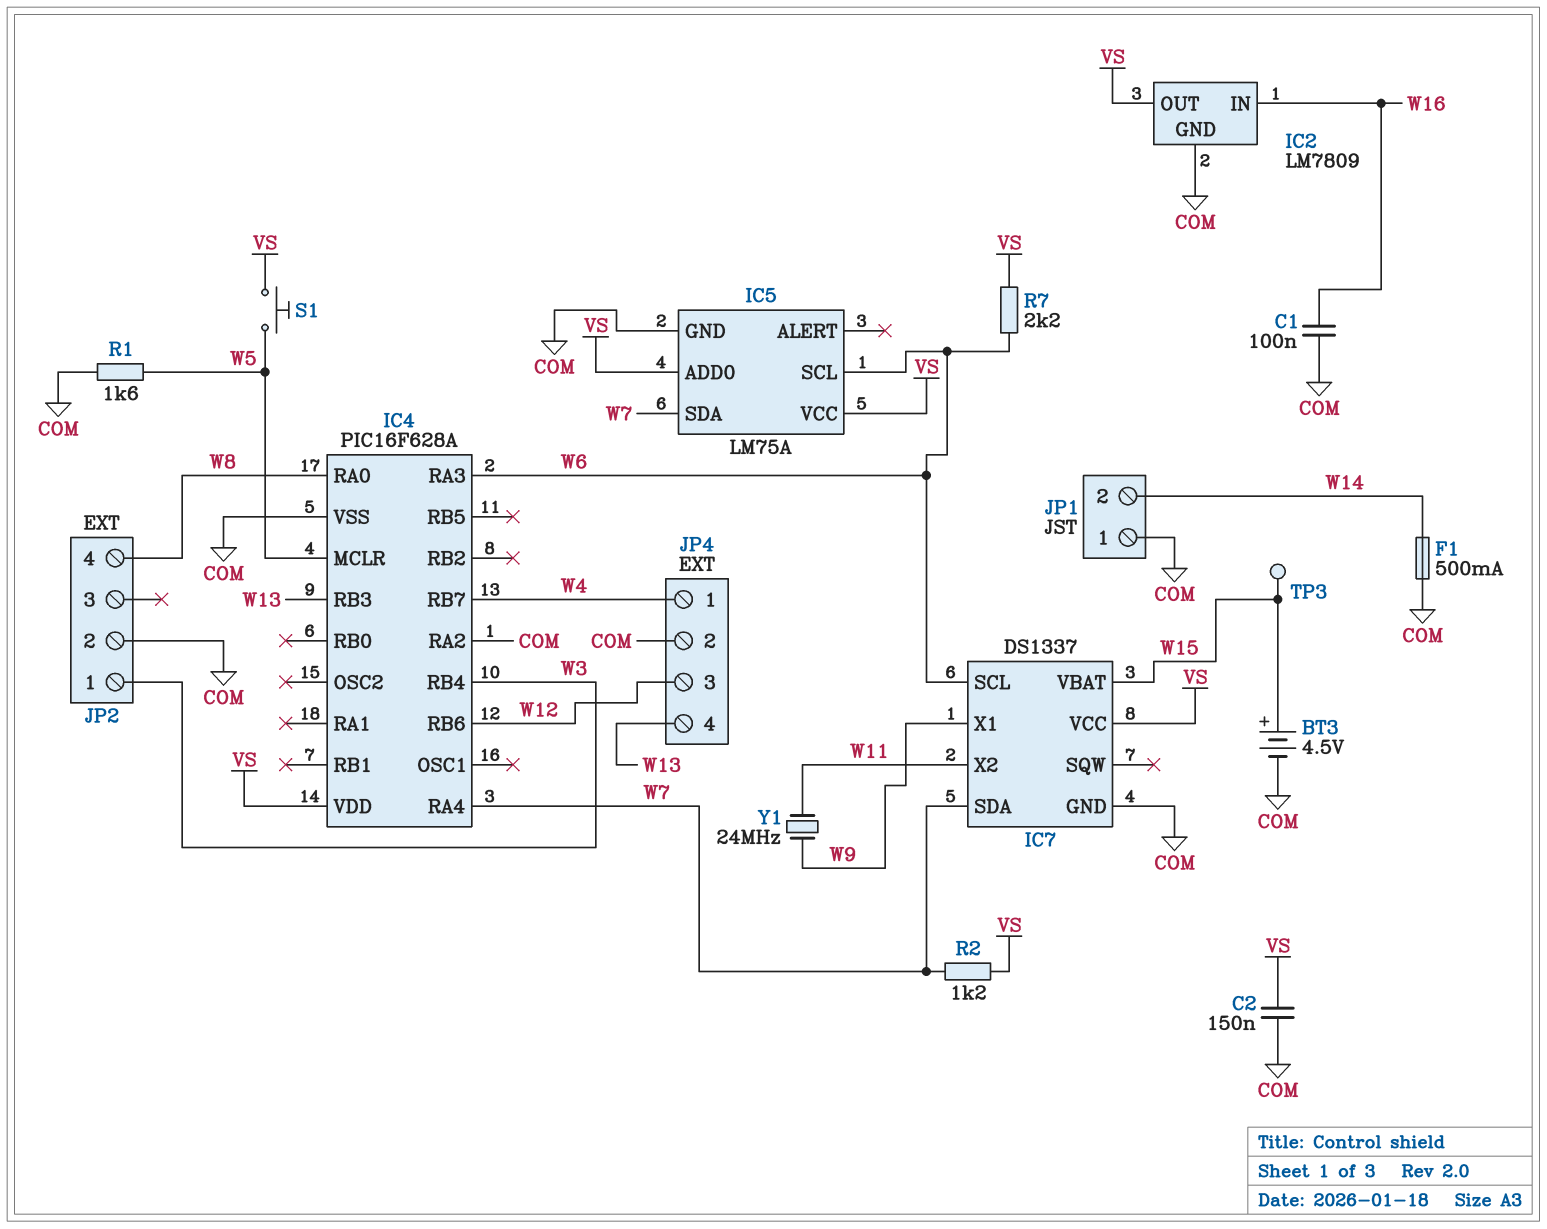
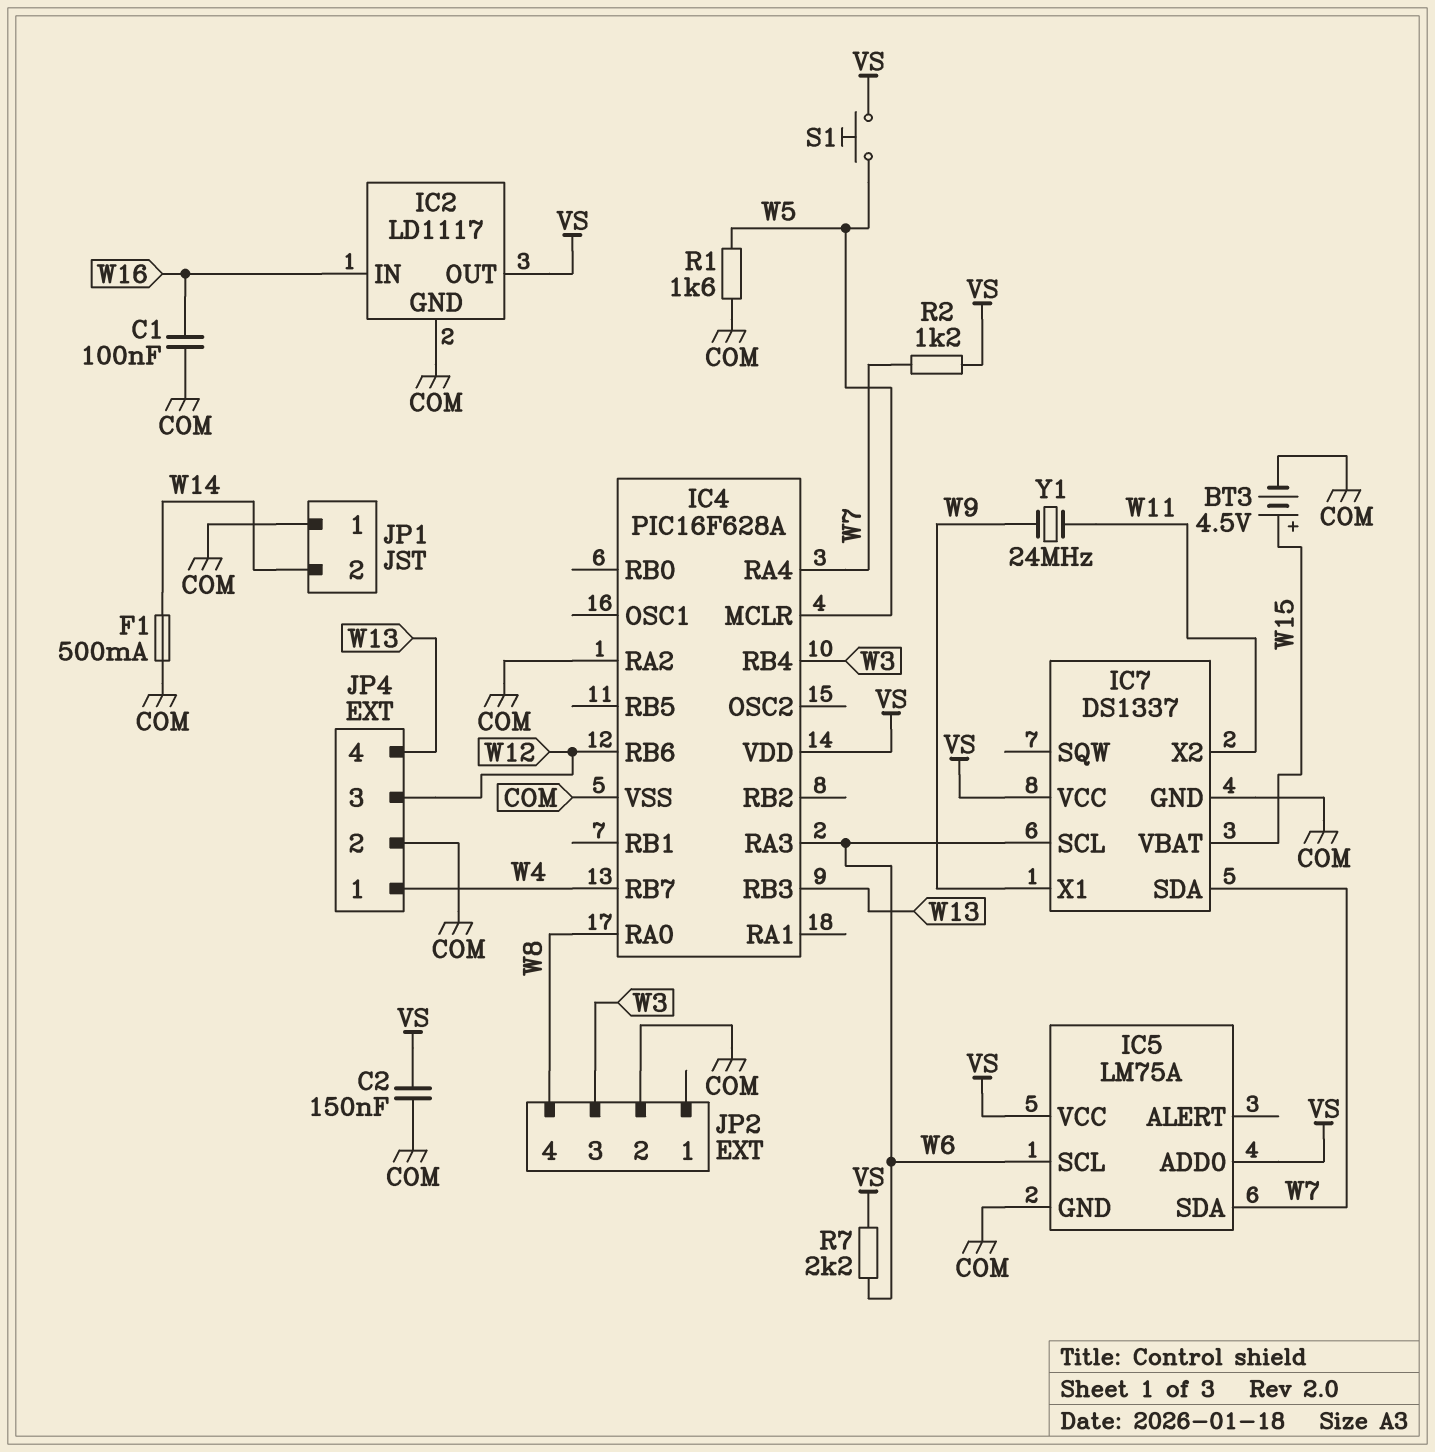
IC2: LM7809 -> LD1117
JP2 pin 1: W3 -> none
JP2 pin 3: none -> W3
TP3: test point (W15) -> none

